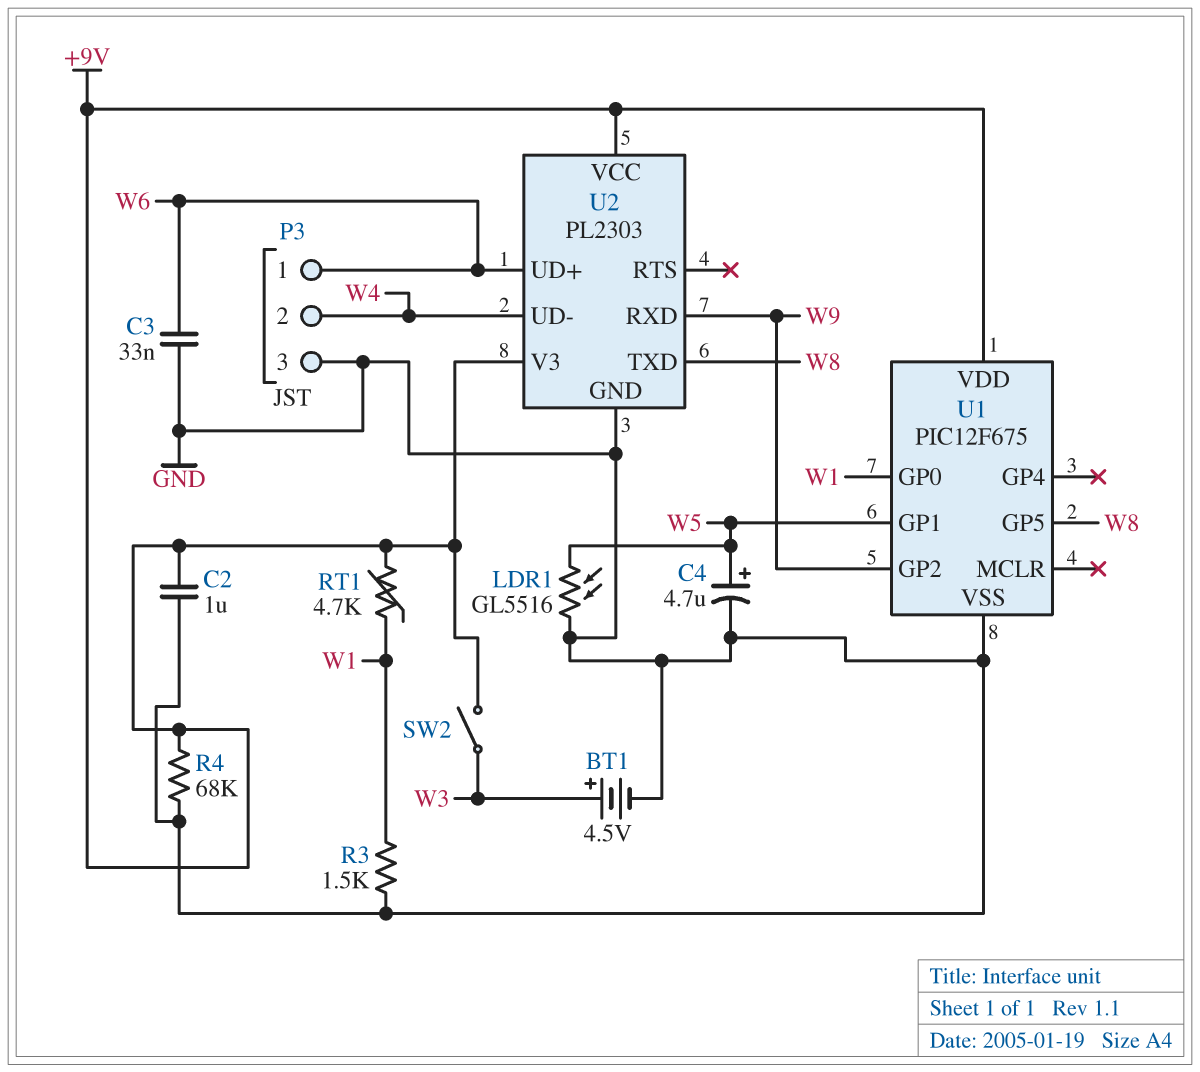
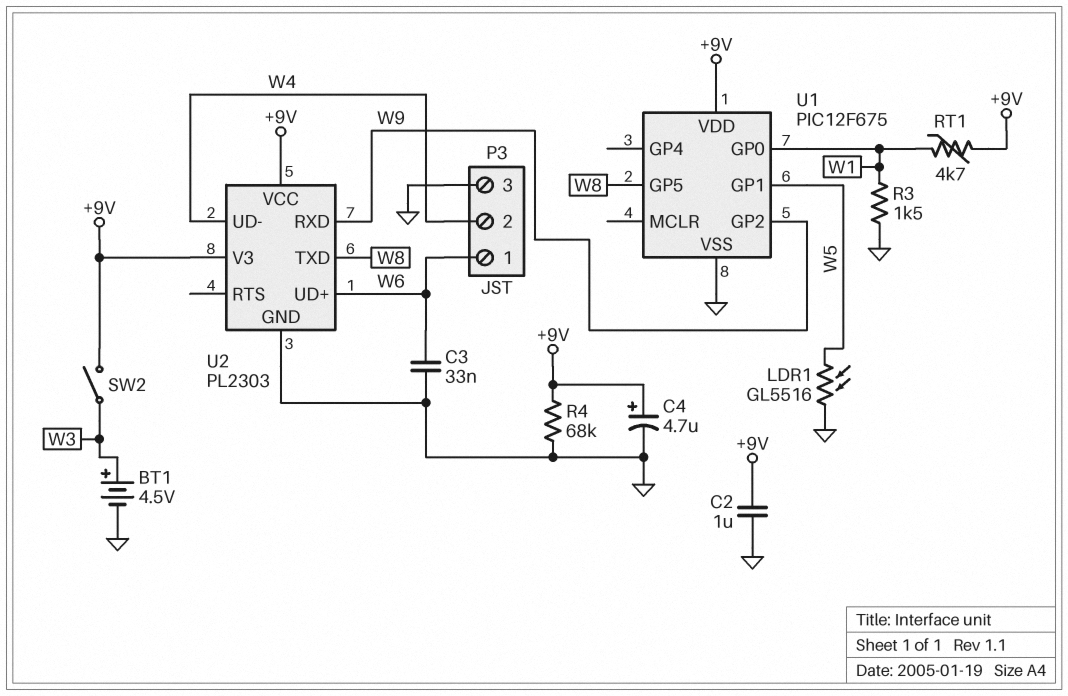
C4: 4.7uF (plus W5, minus GND) -> 4.7uF (plus +9V, minus GND)

